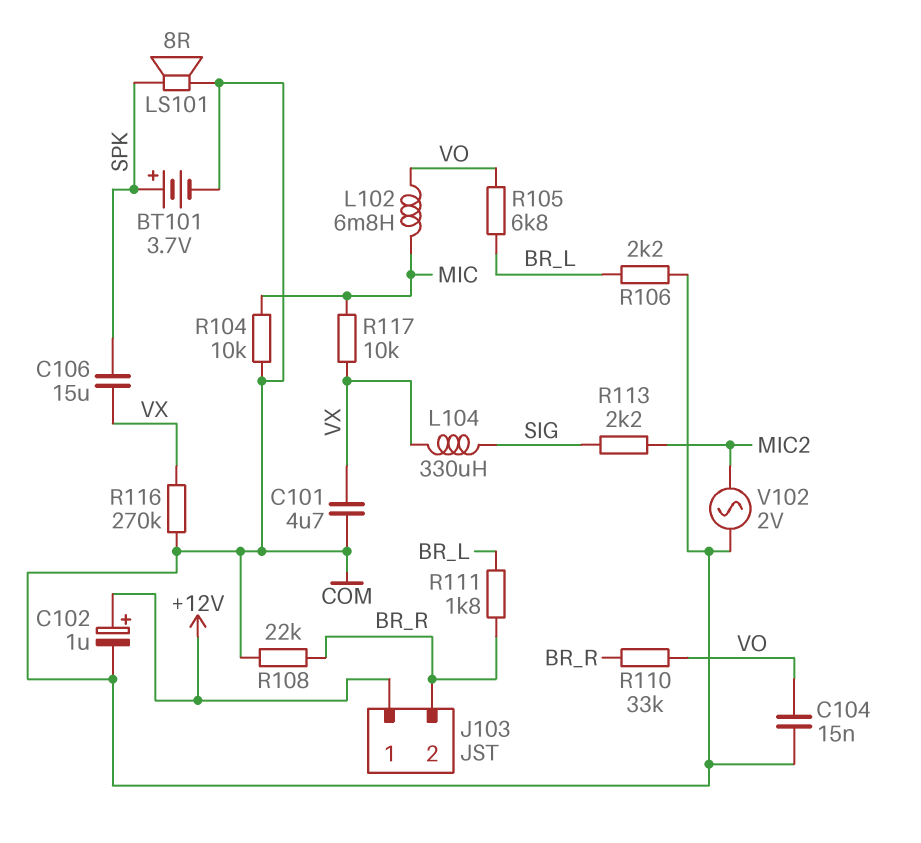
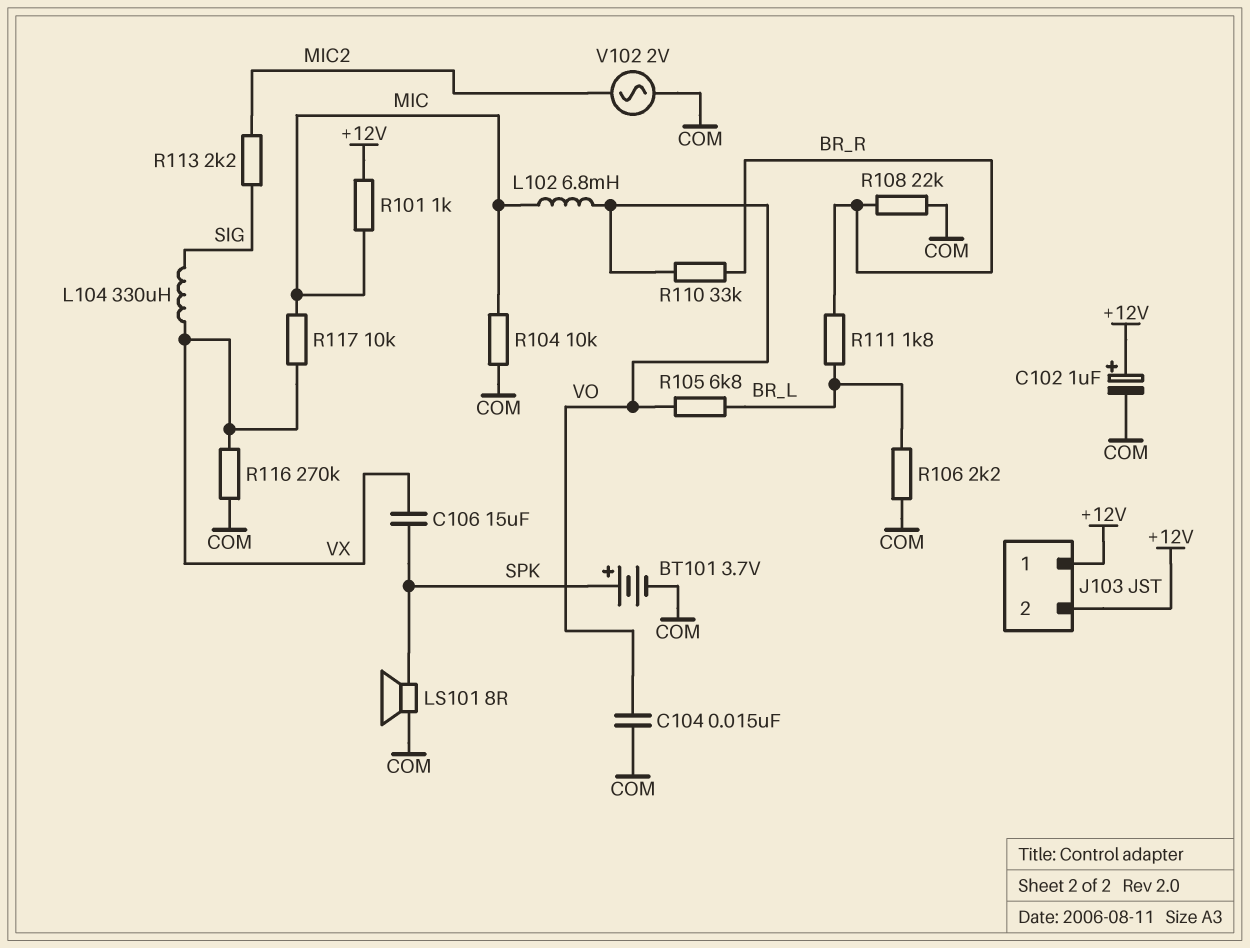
C101: 4.7uF (COM, VX) -> none
J103 pin 2: BR_R -> +12V
R101: none -> 1k (+12V, MIC)

